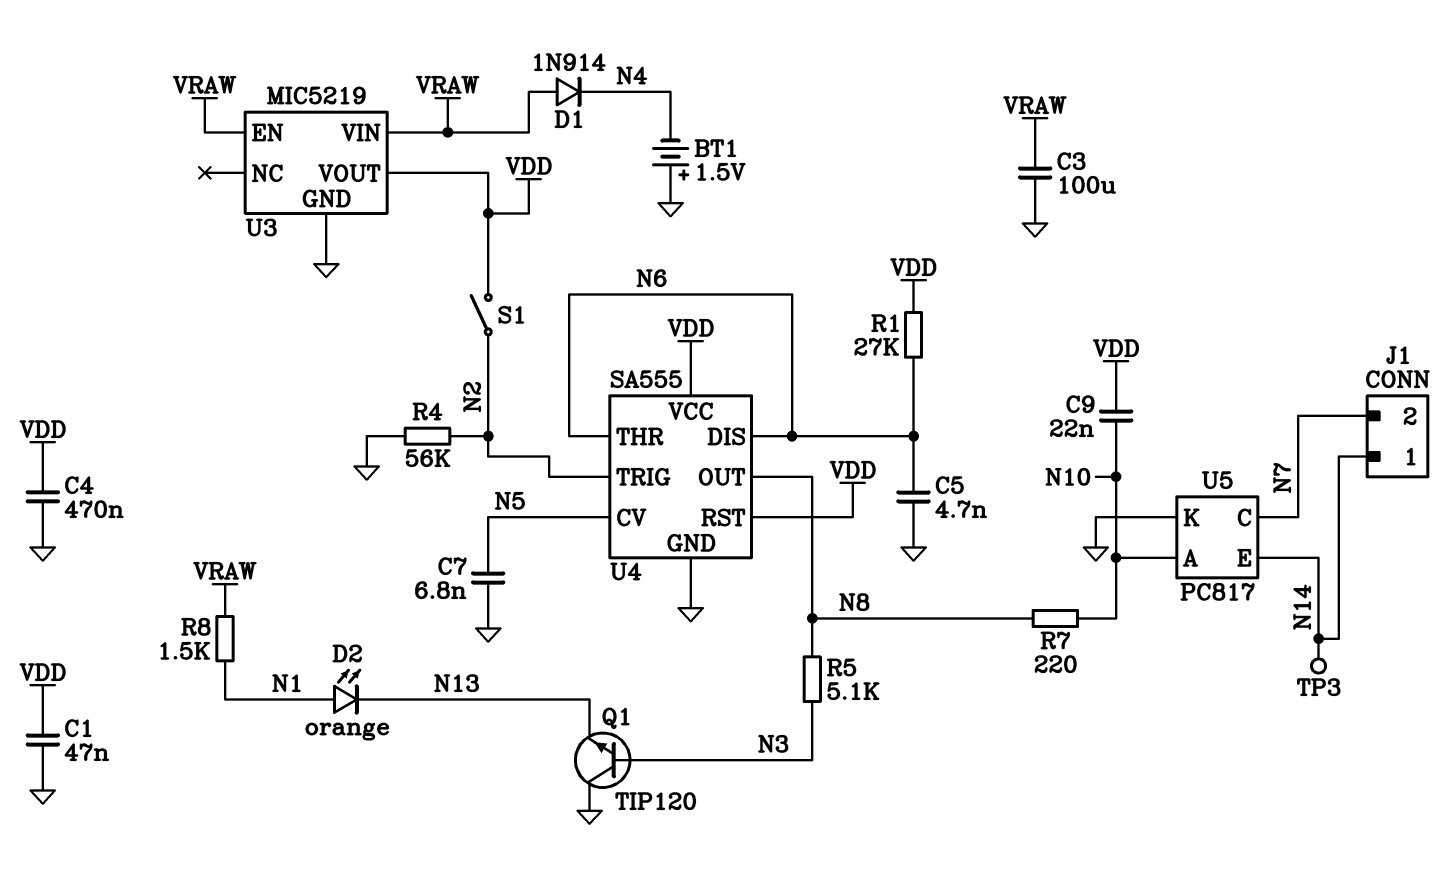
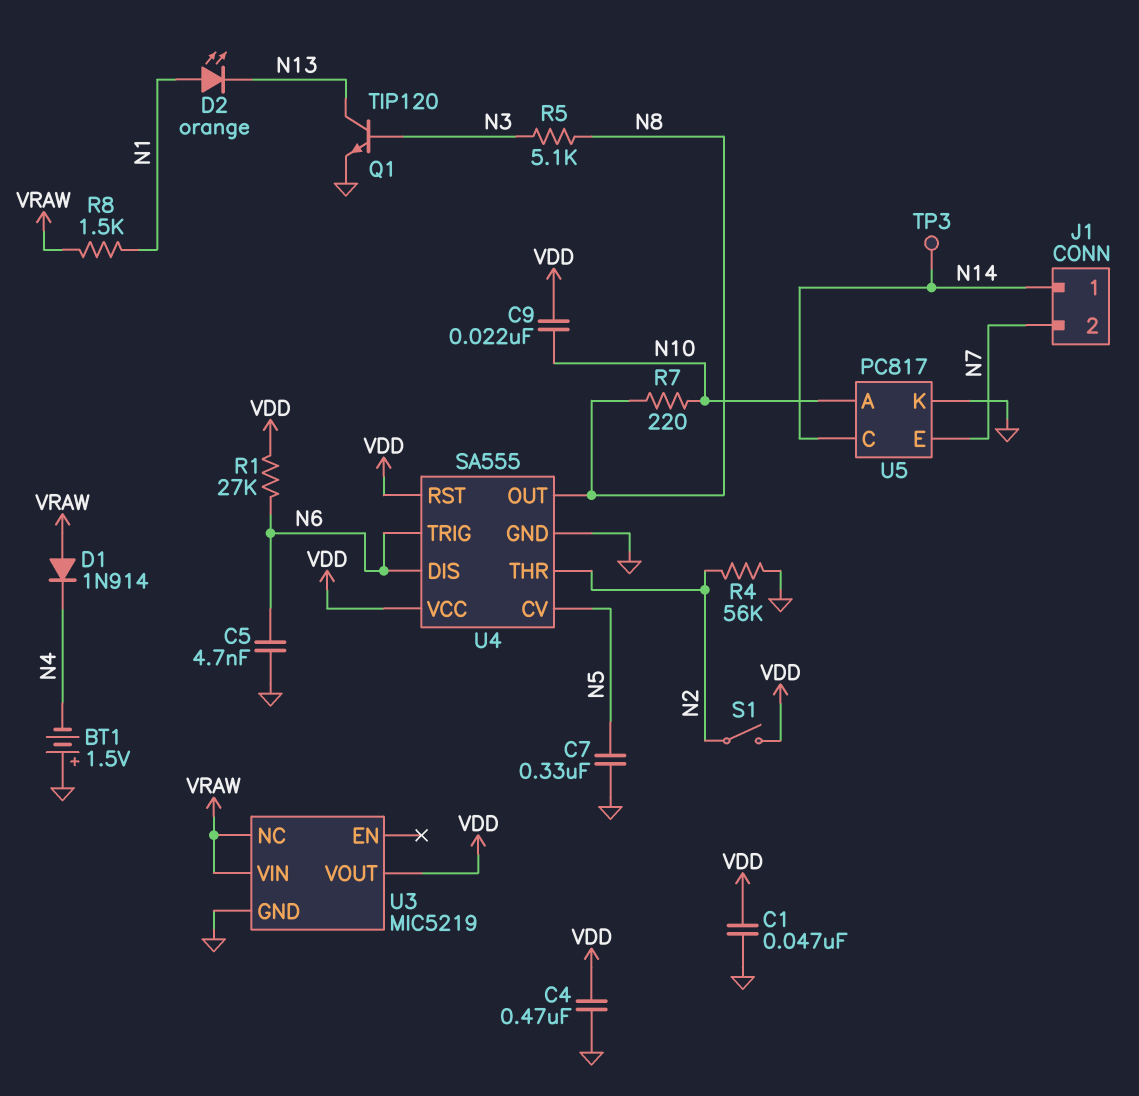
C3: 100uF (GND, VRAW) -> none
C7: 6.8nF (GND, N5) -> 330nF (GND, N5)
Q1: NPN TIP120 (B N3, C GND, E N13) -> NPN TIP120 (B N3, C N13, E GND)
U3 pin EN: VRAW -> none
U3 pin NC: none -> VRAW
U4 pin THR: N6 -> N2
U4 pin TRIG: N2 -> N6
U5 pin C: N7 -> N14
U5 pin E: N14 -> N7

